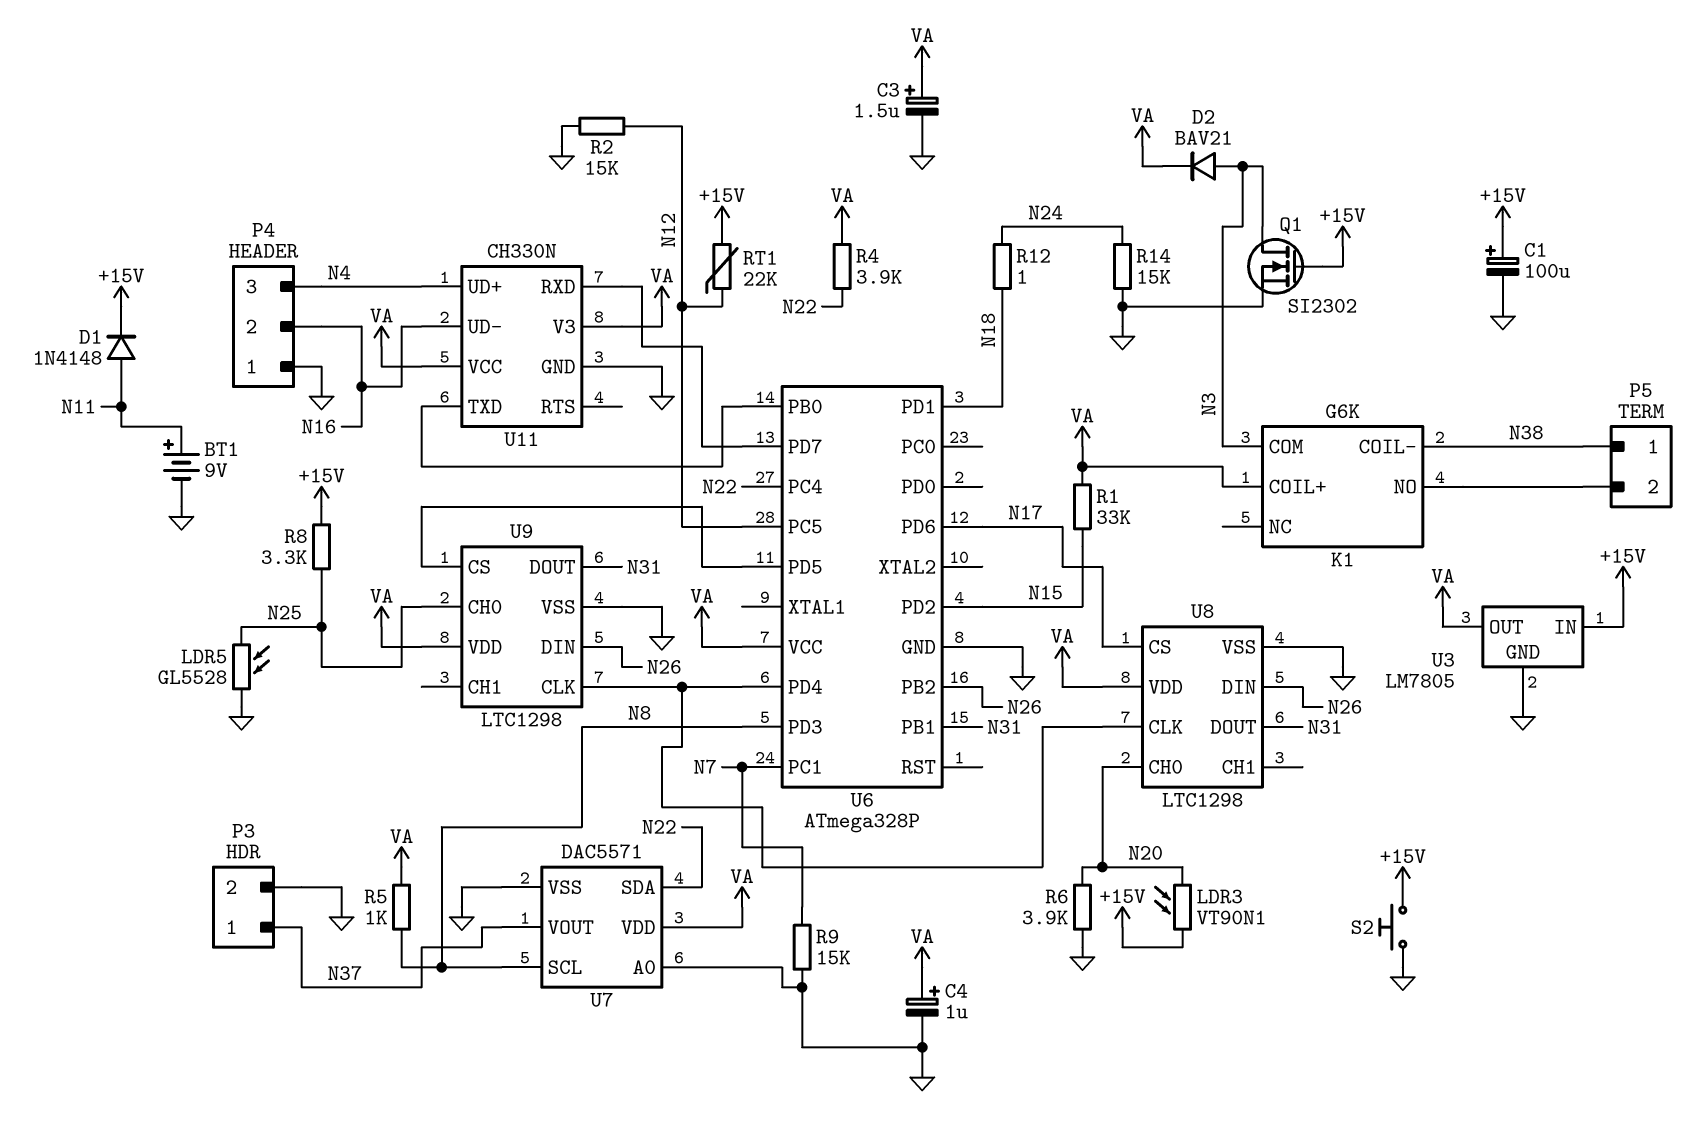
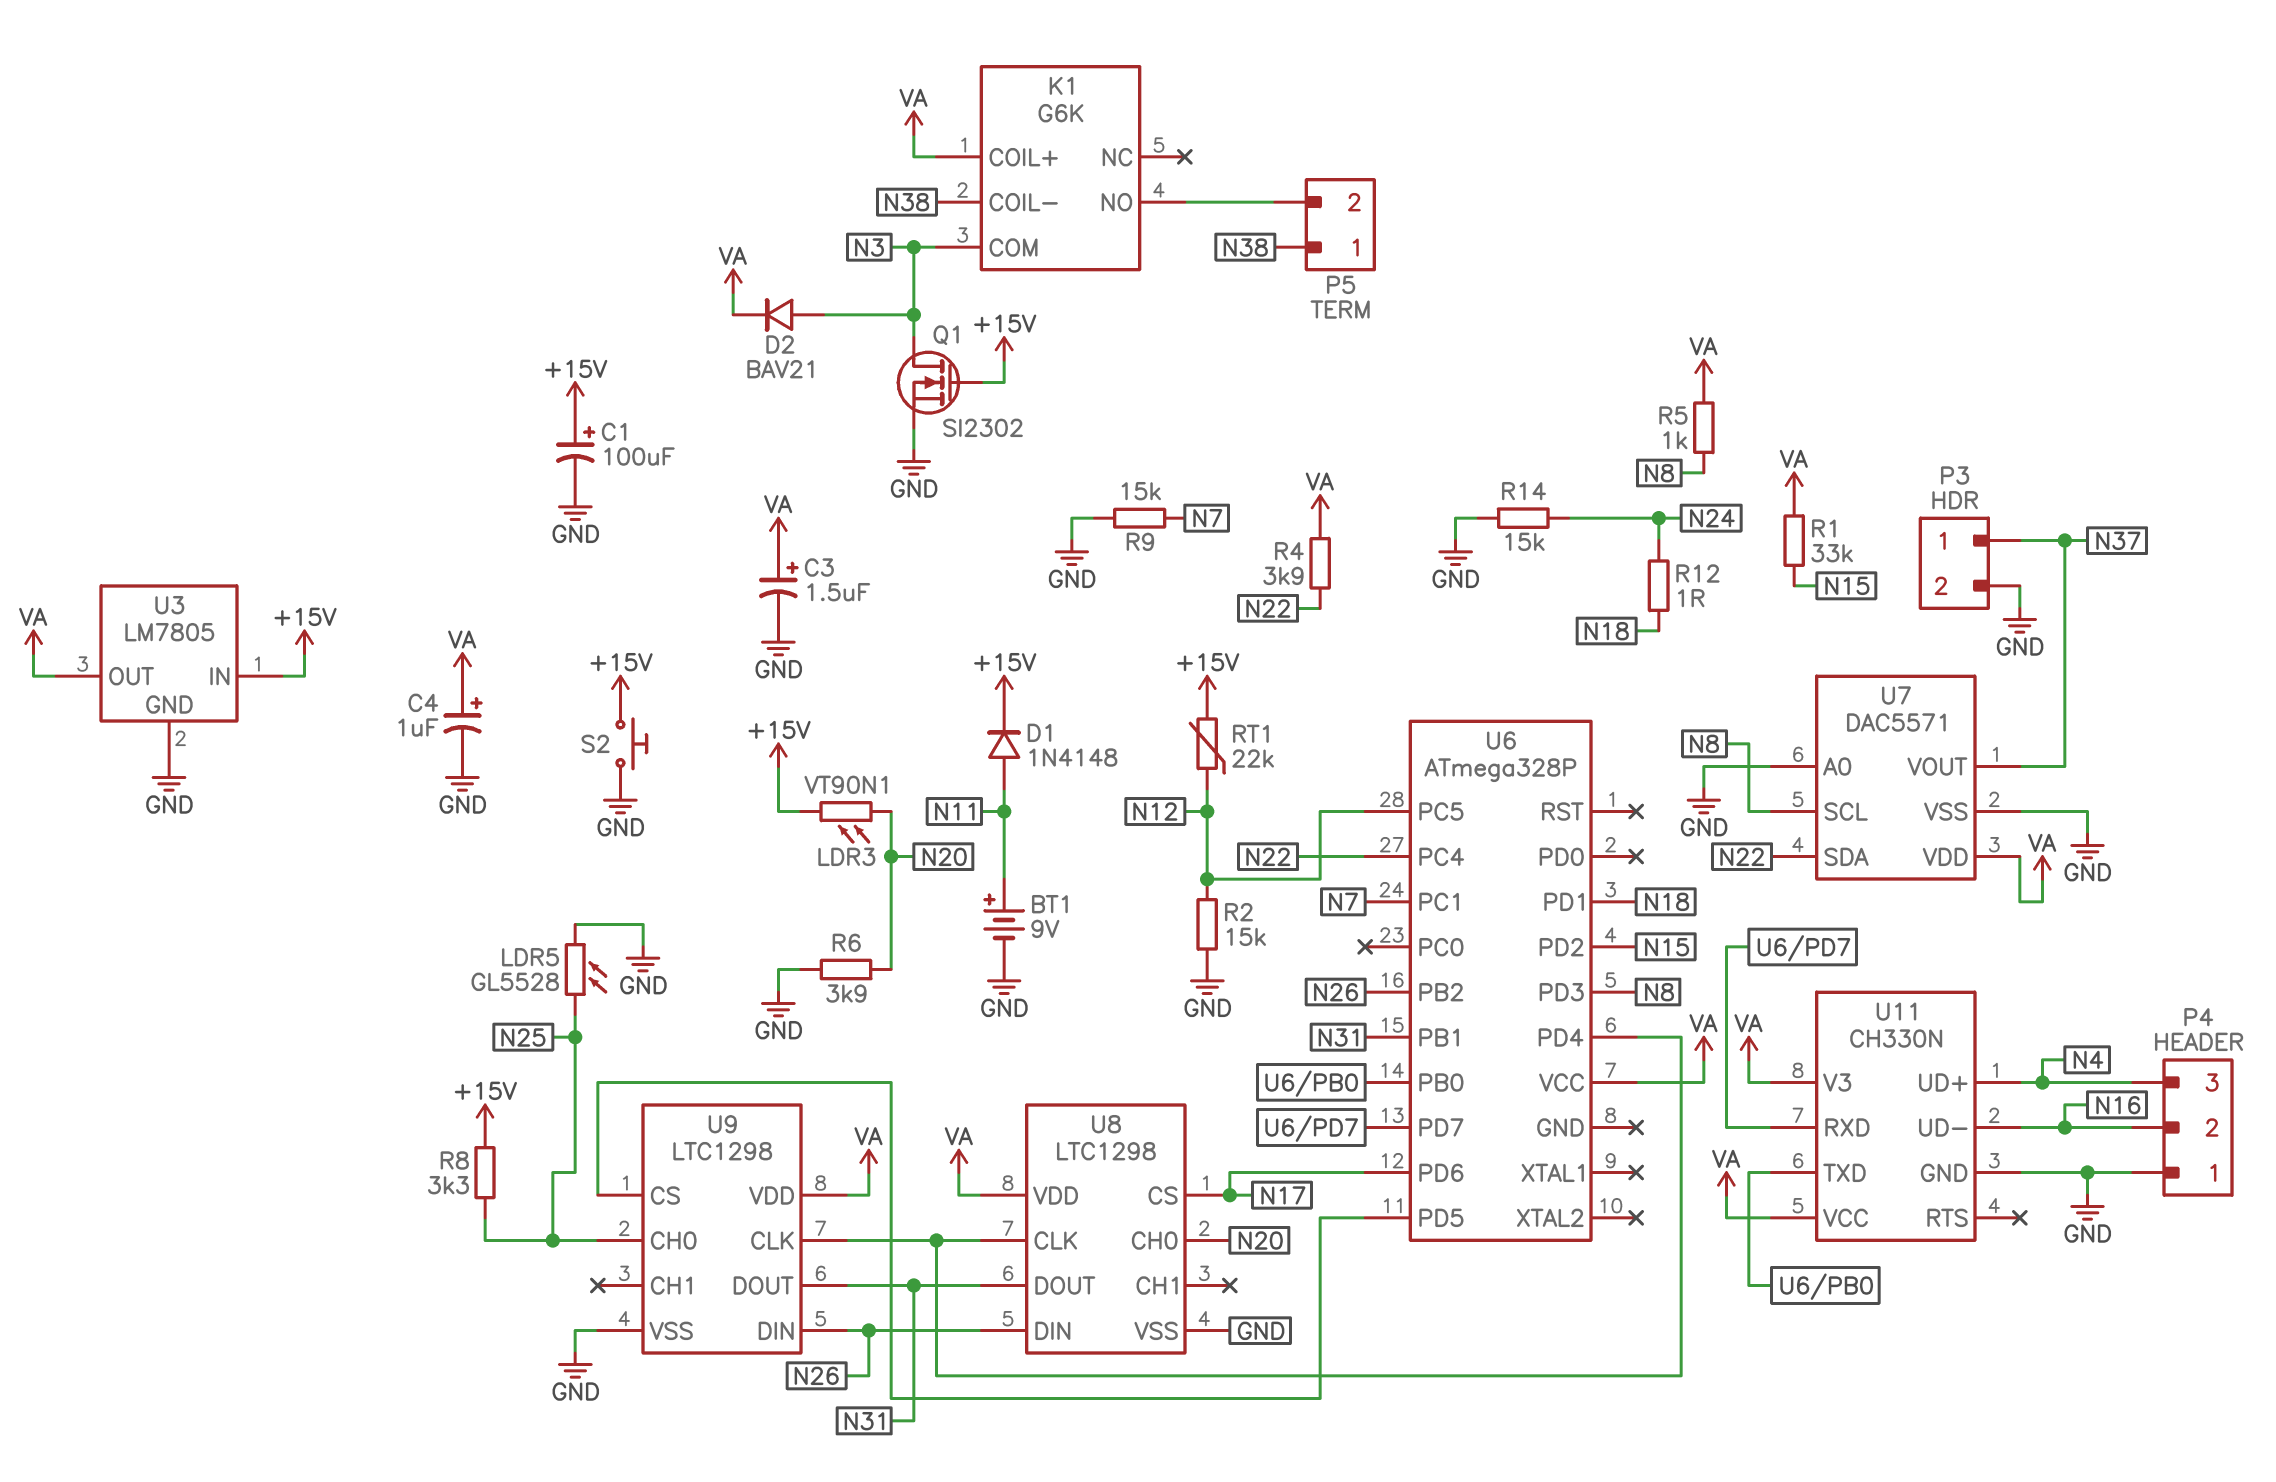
U6 pin GND: GND -> none

